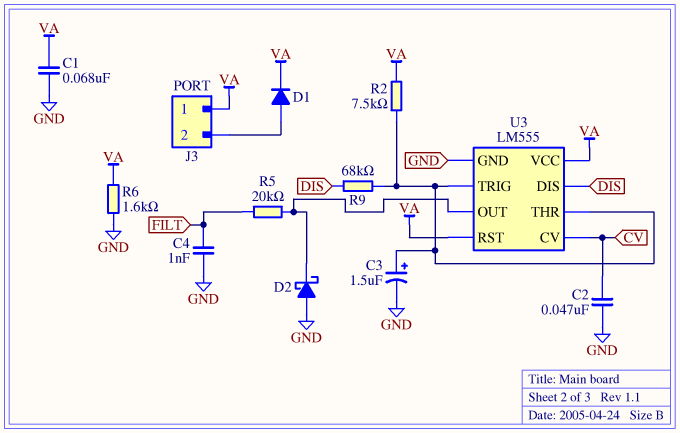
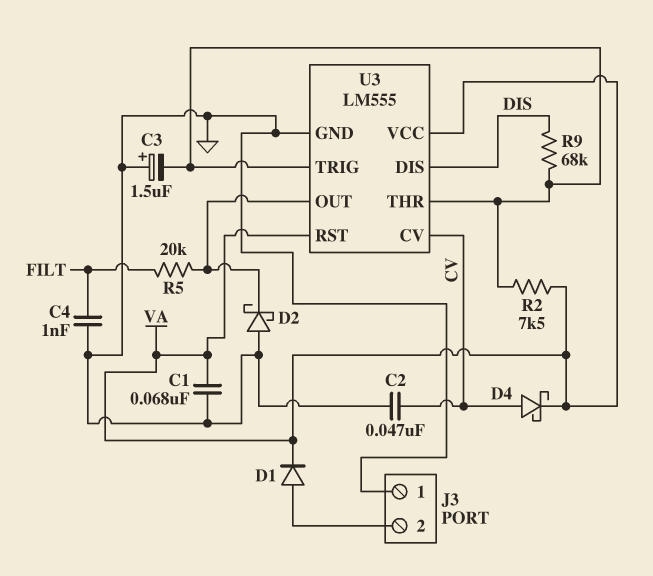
C3: 1.5uF (plus U3/THR, minus GND) -> 1.5uF (plus GND, minus U3/THR)
D4: none -> schottky (A CV, K VA)
J3 pin 1: VA -> GND
R6: 1.6k (GND, VA) -> none

